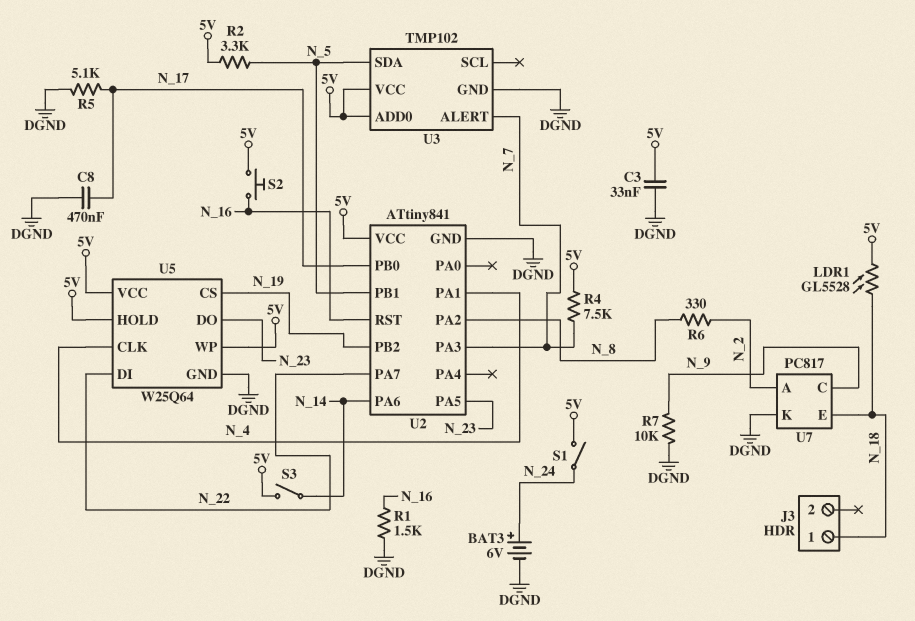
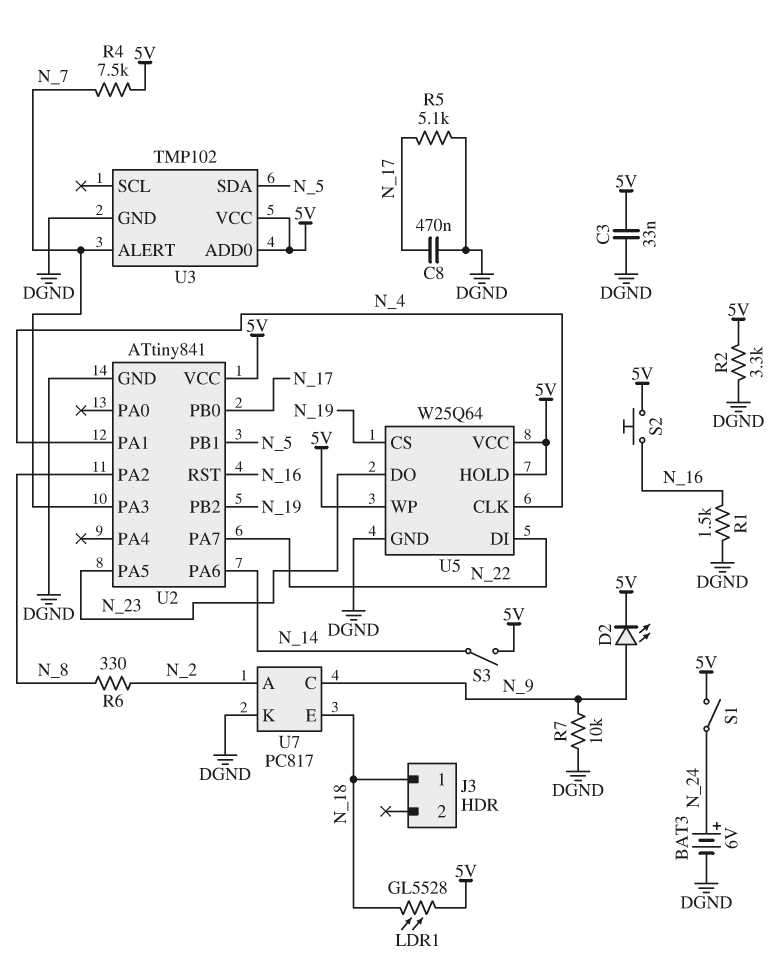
D2: none -> LED (A N_9, K 5V)
R2: 3.3k (5V, N_5) -> 3.3k (5V, DGND)

